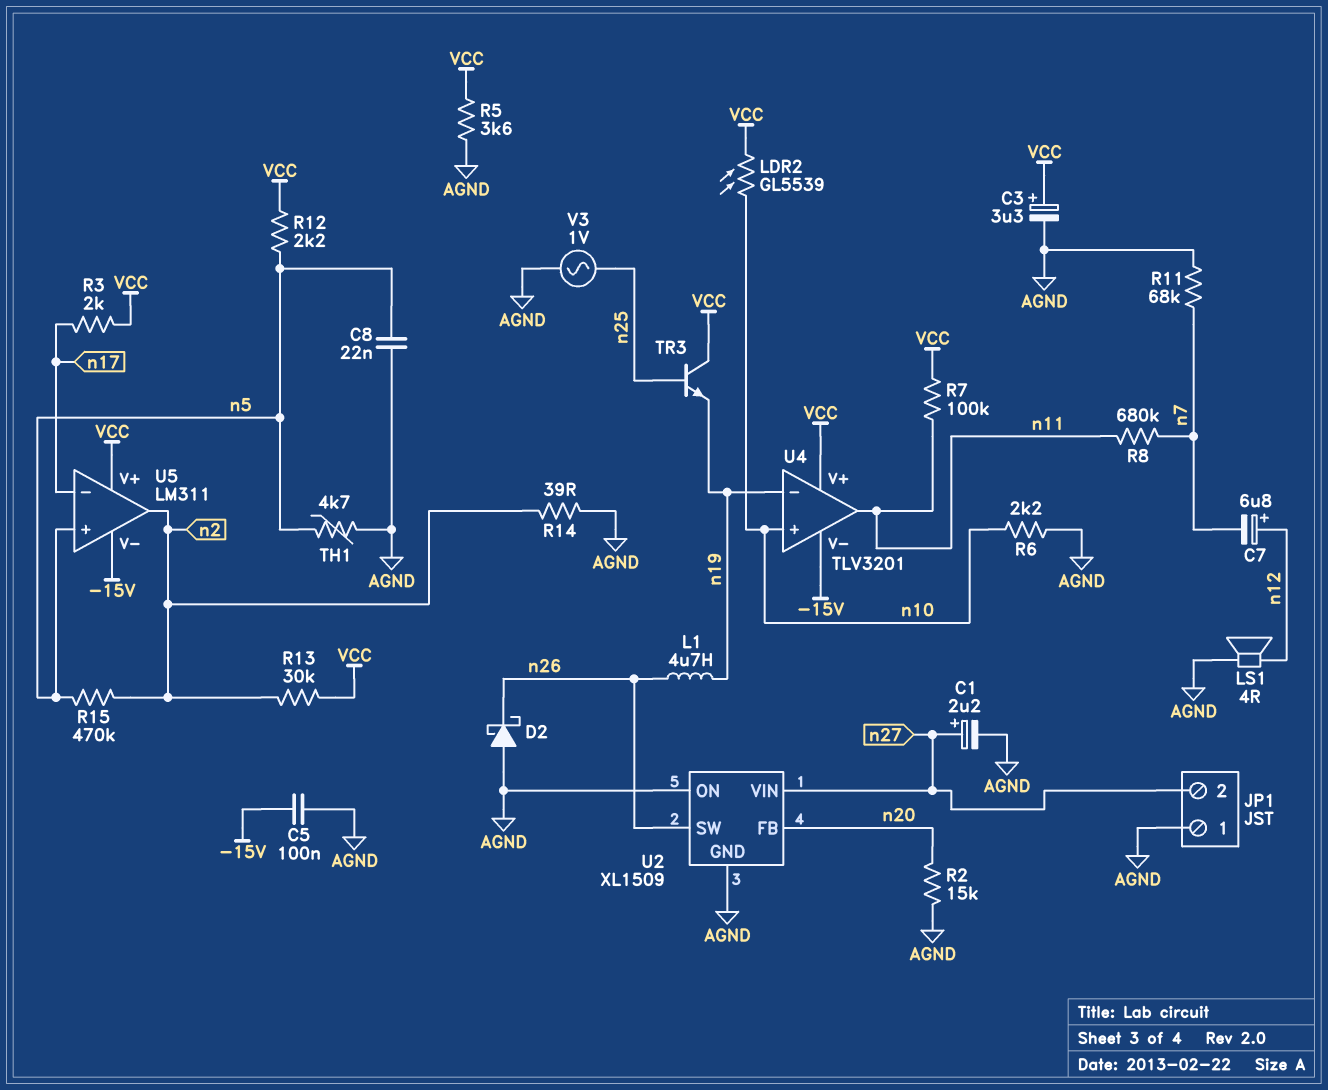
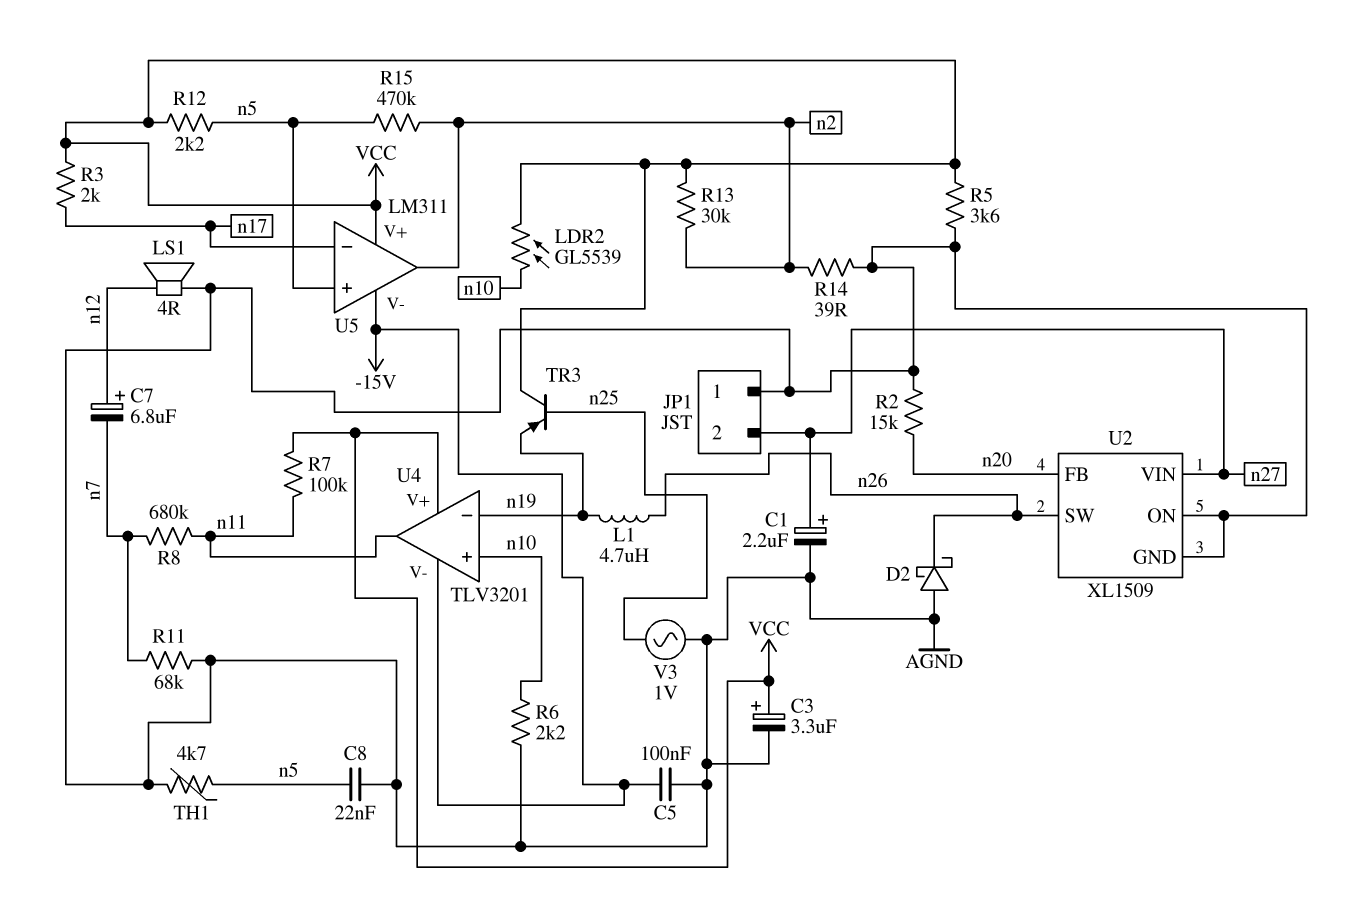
TR3: NPN (B n25, C VCC, E n19) -> PNP (B n25, C VCC, E n19)

